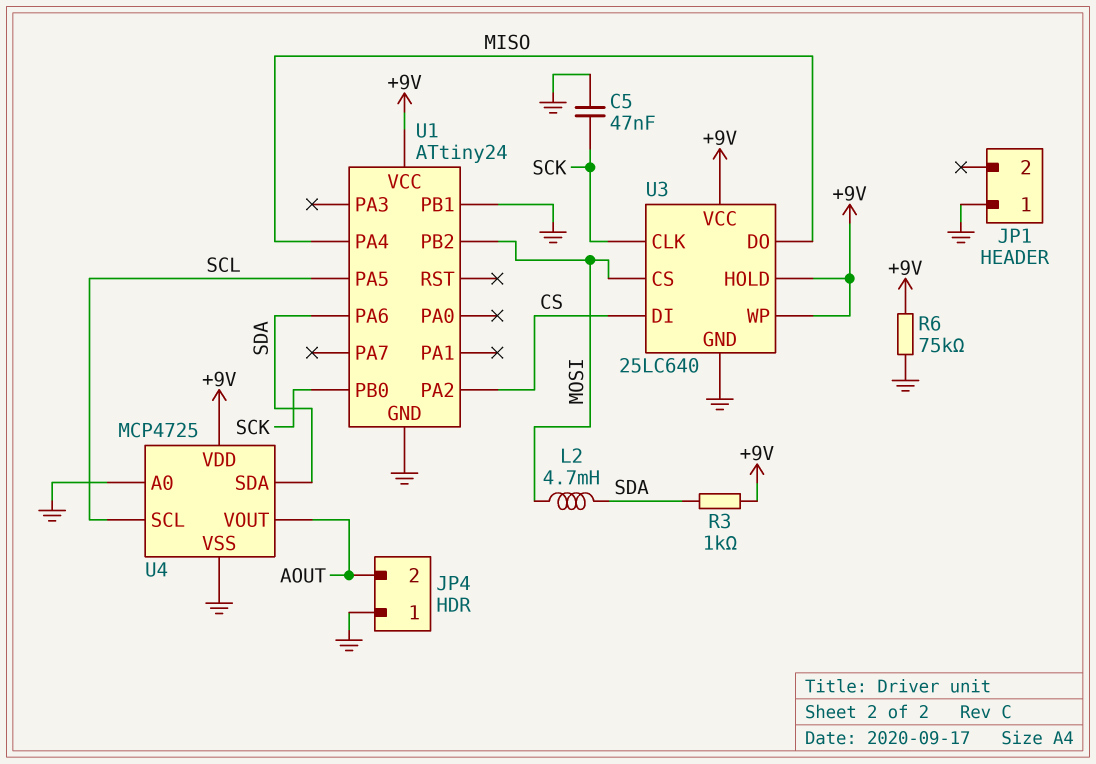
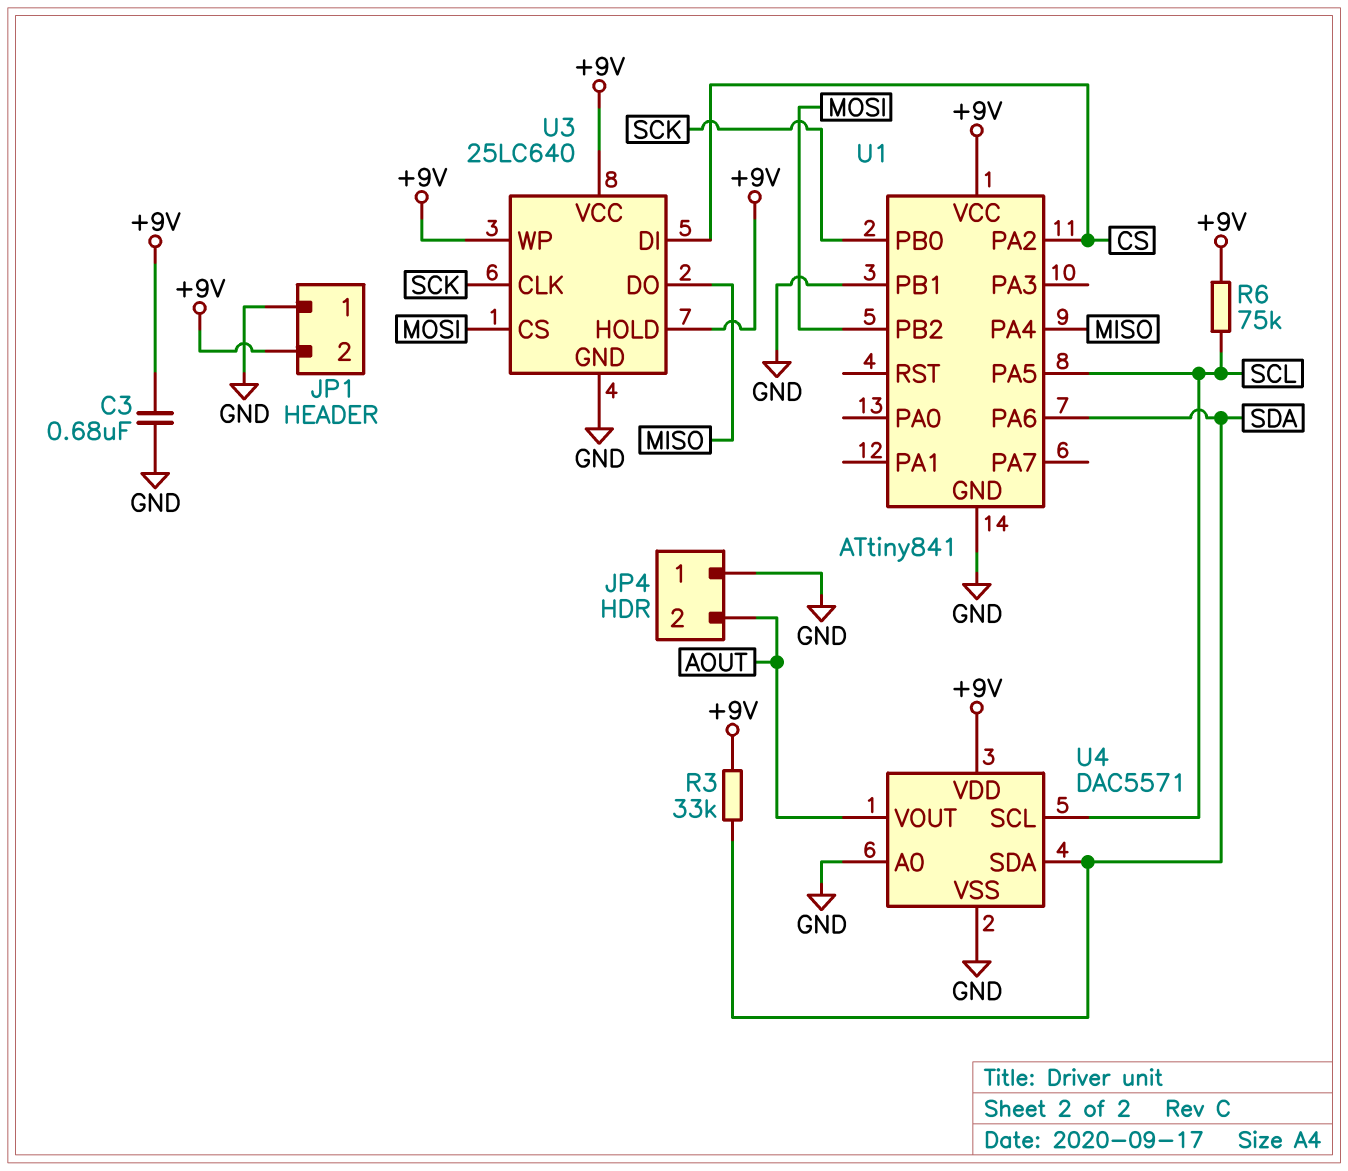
C3: none -> 680nF (+9V, GND)
C5: 47nF (GND, SCK) -> none
JP1 pin 2: none -> +9V
L2: 4.7mH (MOSI, SDA) -> none
R3: 1k (+9V, SDA) -> 33k (+9V, SDA)
R6: 75k (+9V, GND) -> 75k (+9V, SCL)
U1: ATtiny24 -> ATtiny841
U4: MCP4725 -> DAC5571

